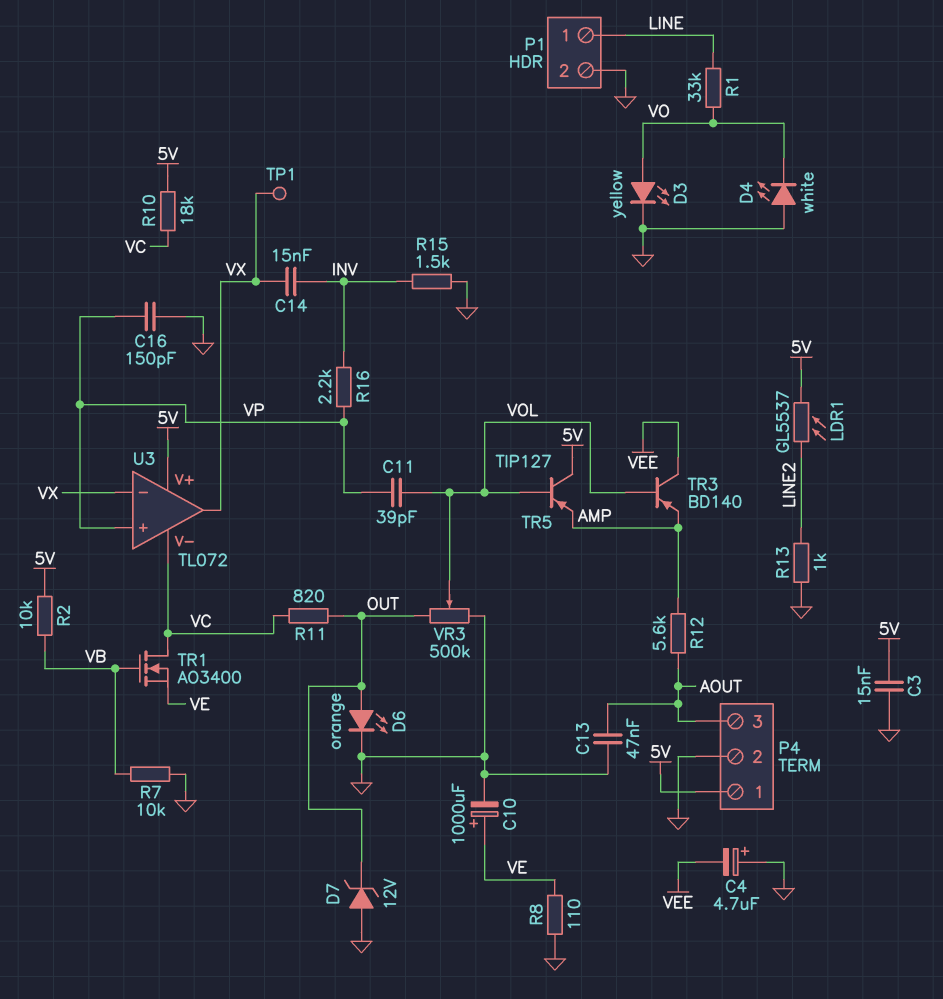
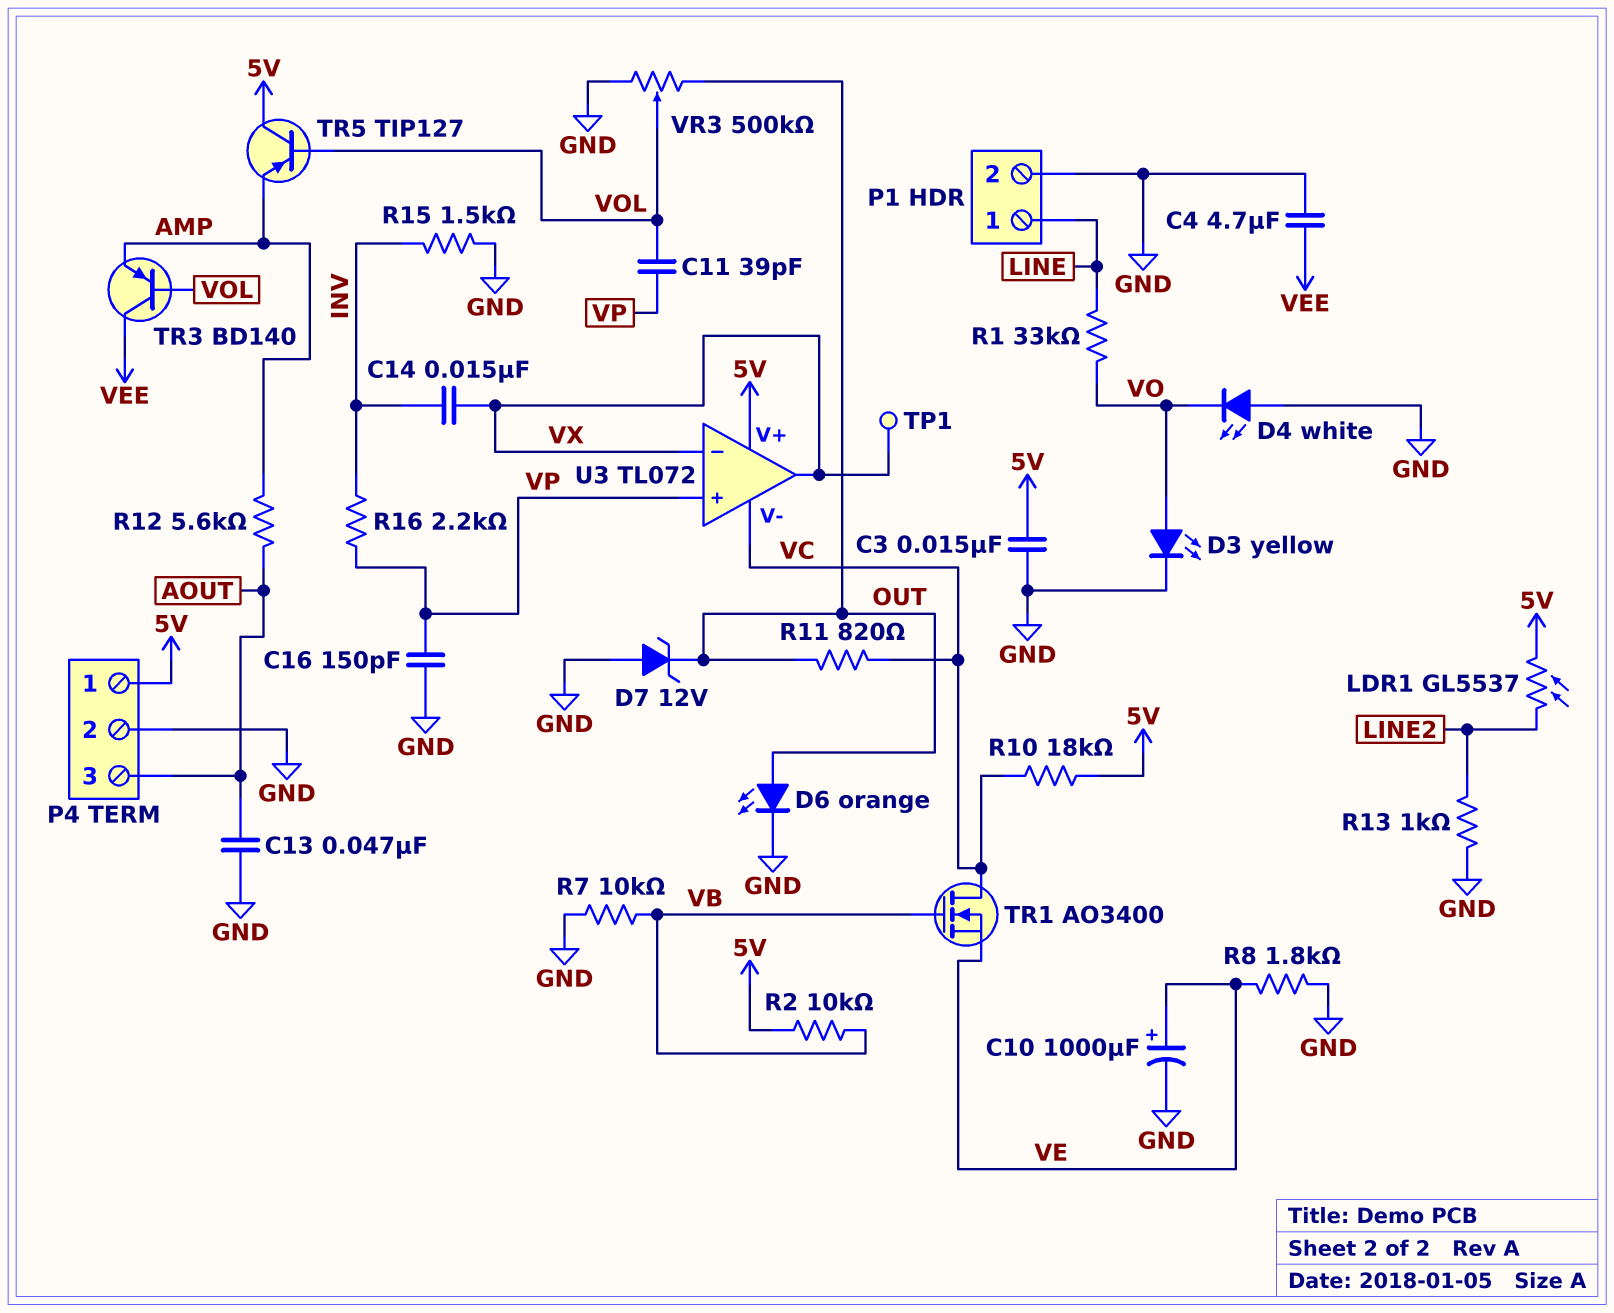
C4: 4.7uF (plus GND, minus VEE) -> 4.7uF (GND, VEE)
R8: 110 (GND, VE) -> 1.8k (GND, VE)

